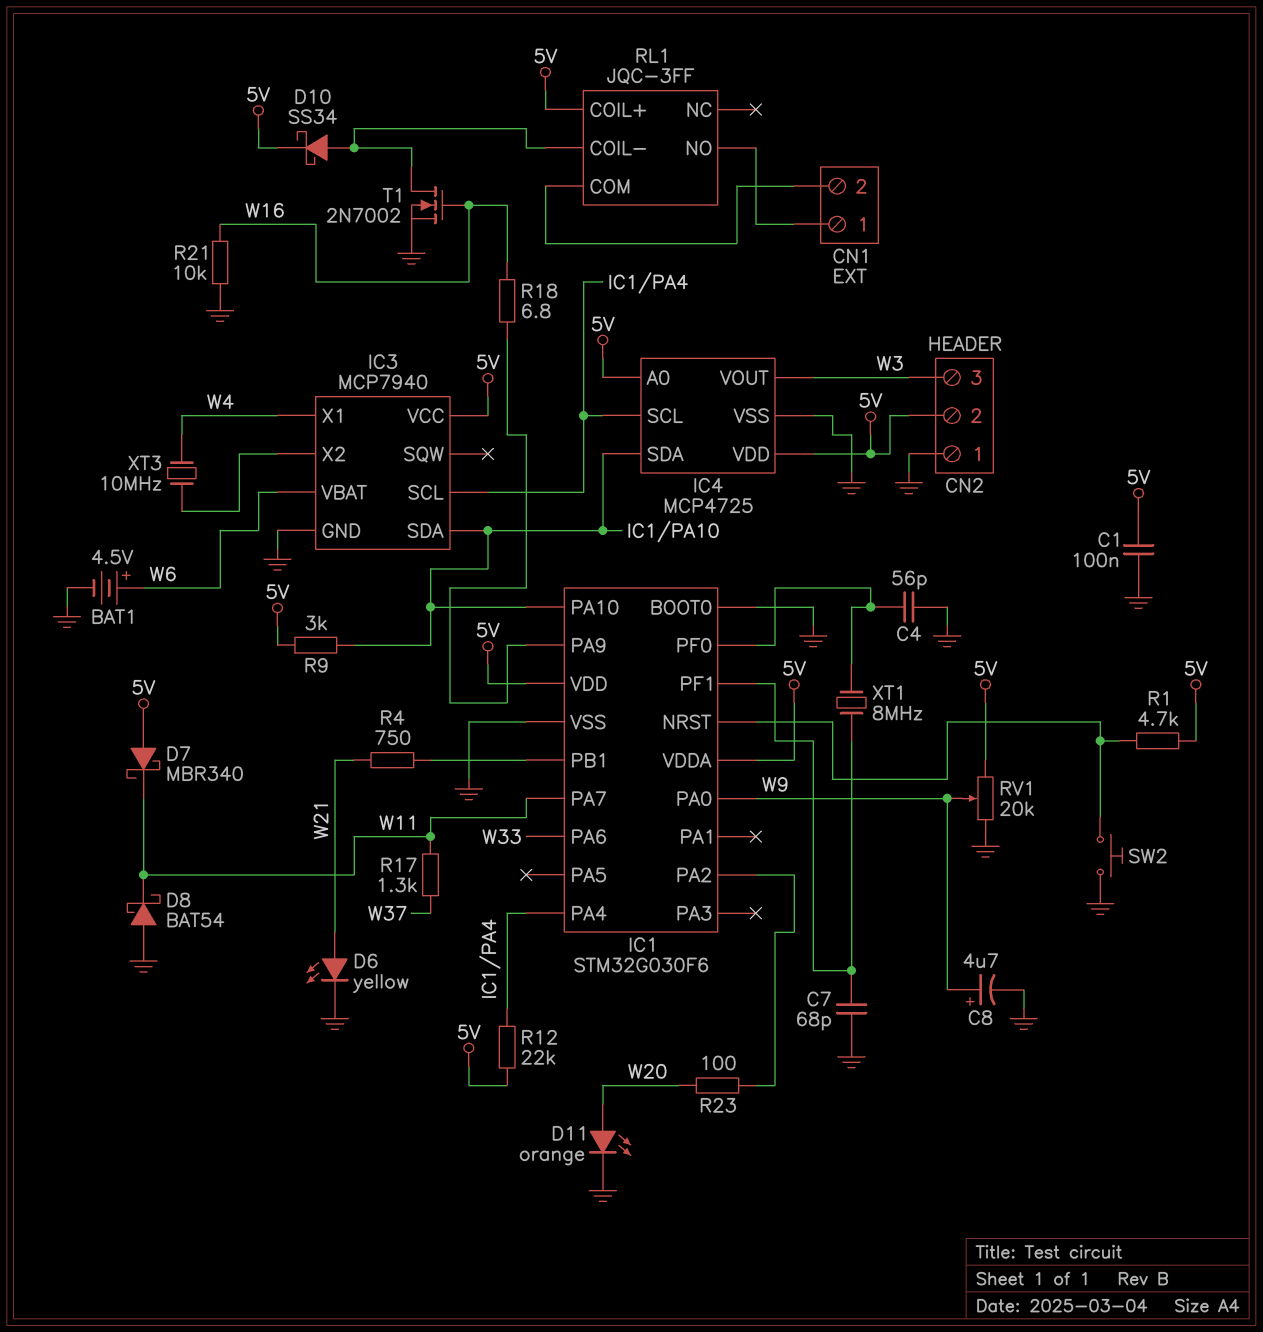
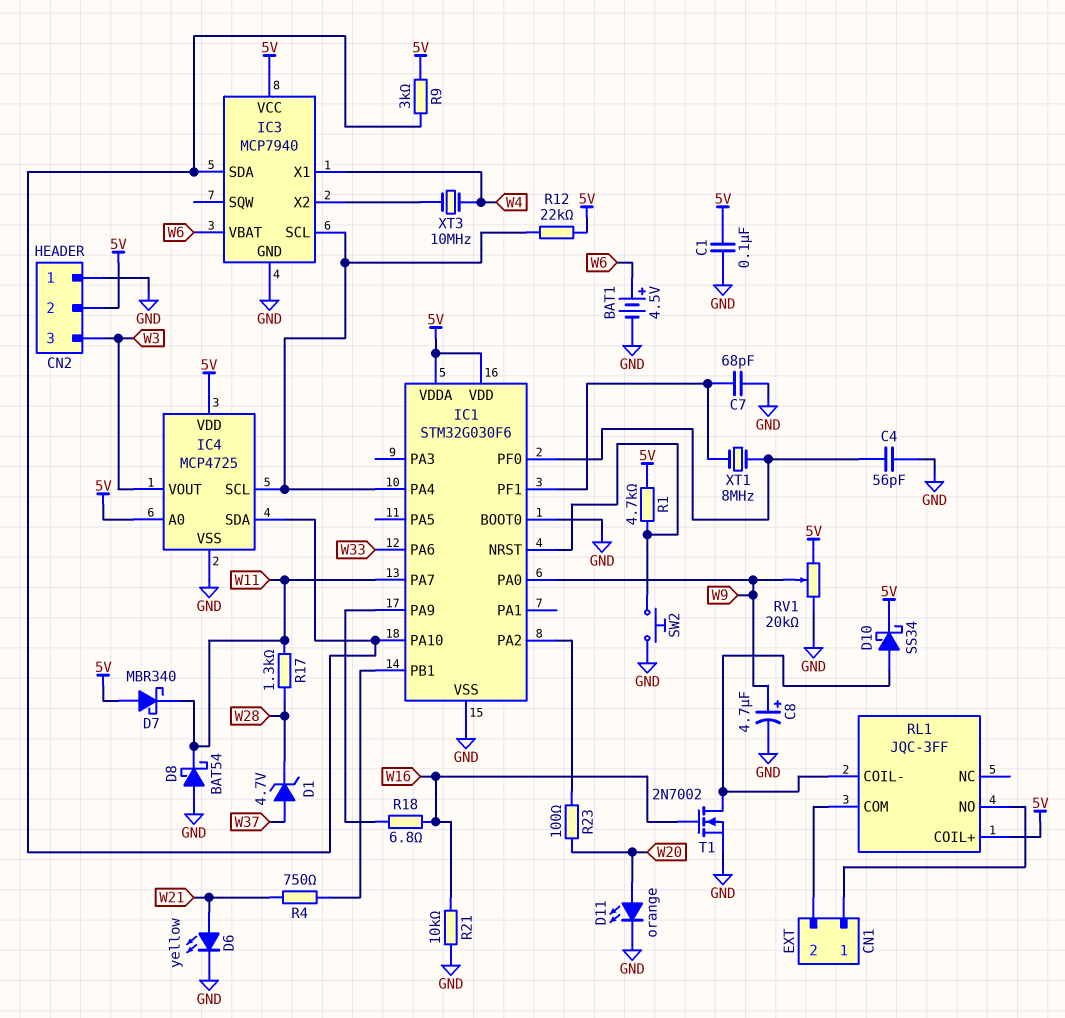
D1: none -> zener 4.7V (A W37, K W28)
R17: 1.3k (W11, W37) -> 1.3k (W11, W28)

